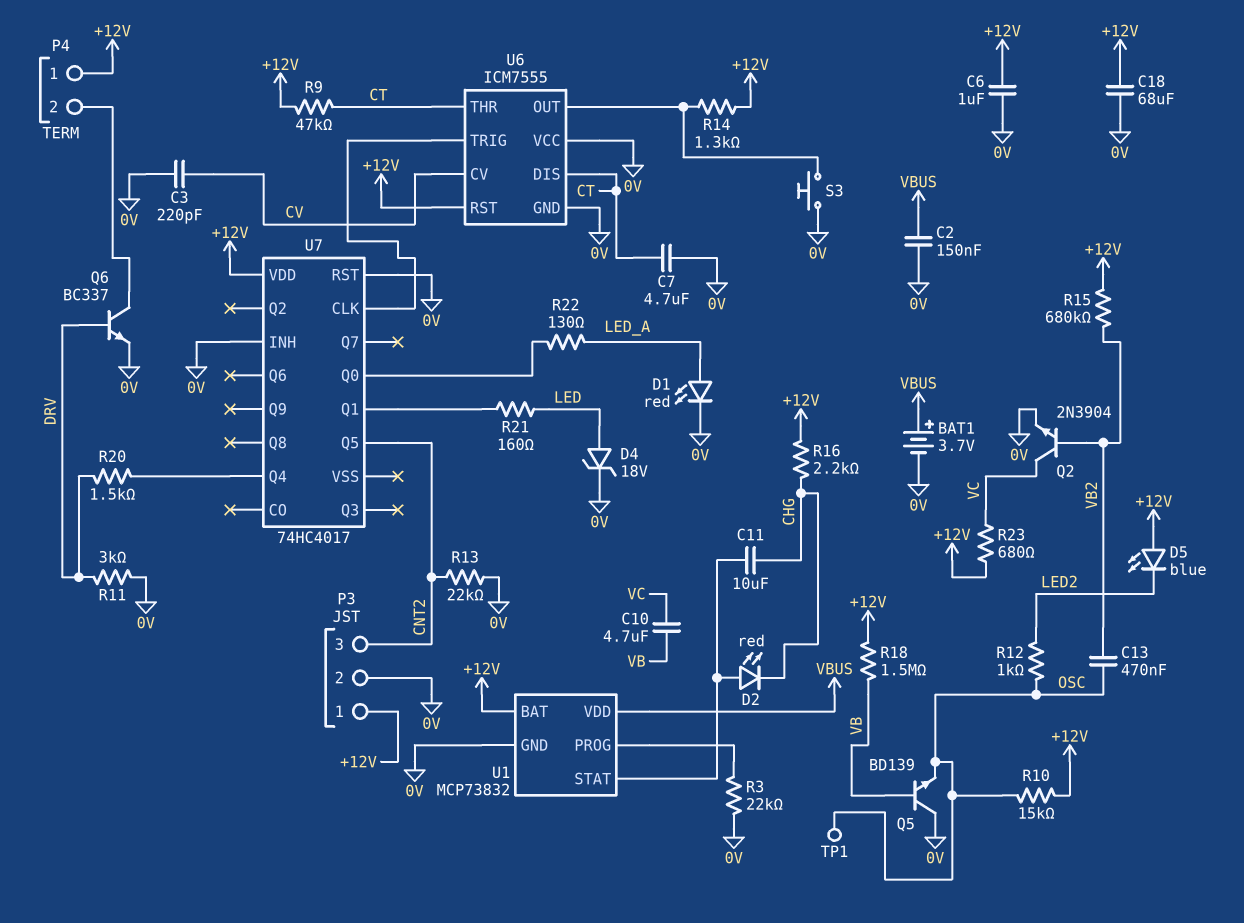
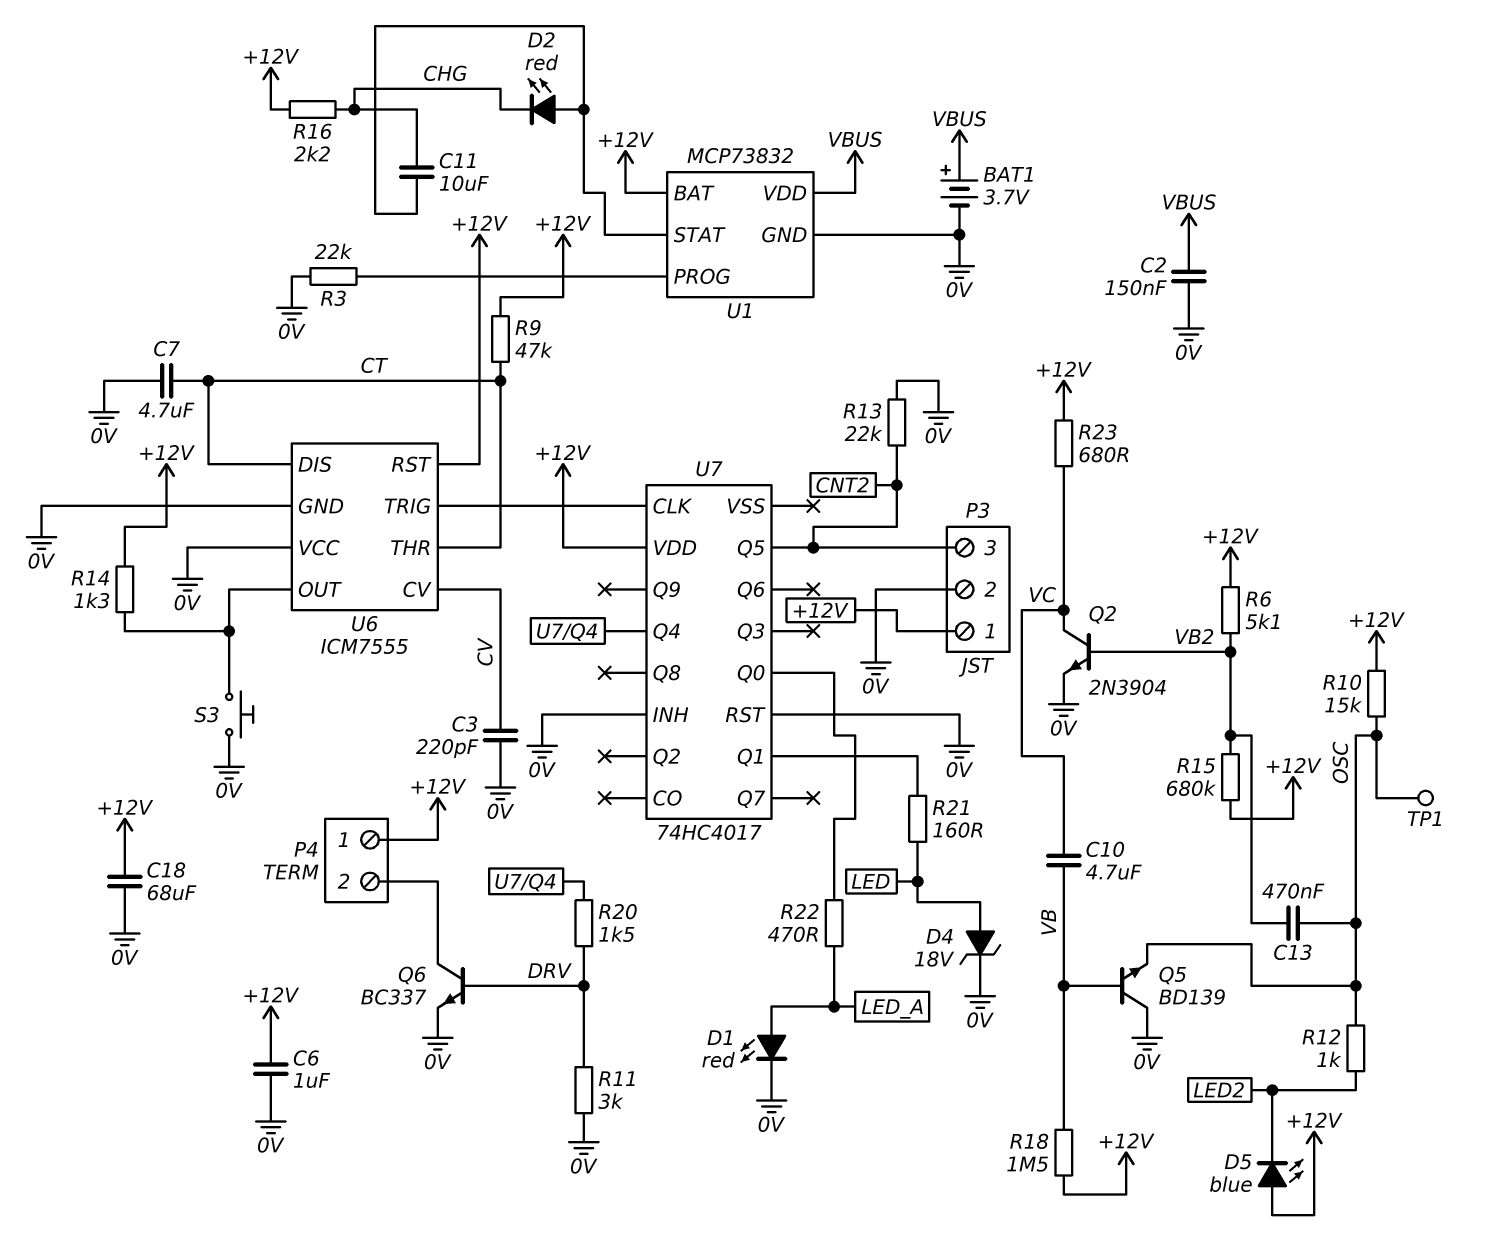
R6: none -> 5.1k (+12V, VB2)
R22: 130 (LED_A, U7/Q0) -> 470 (LED_A, U7/Q0)

